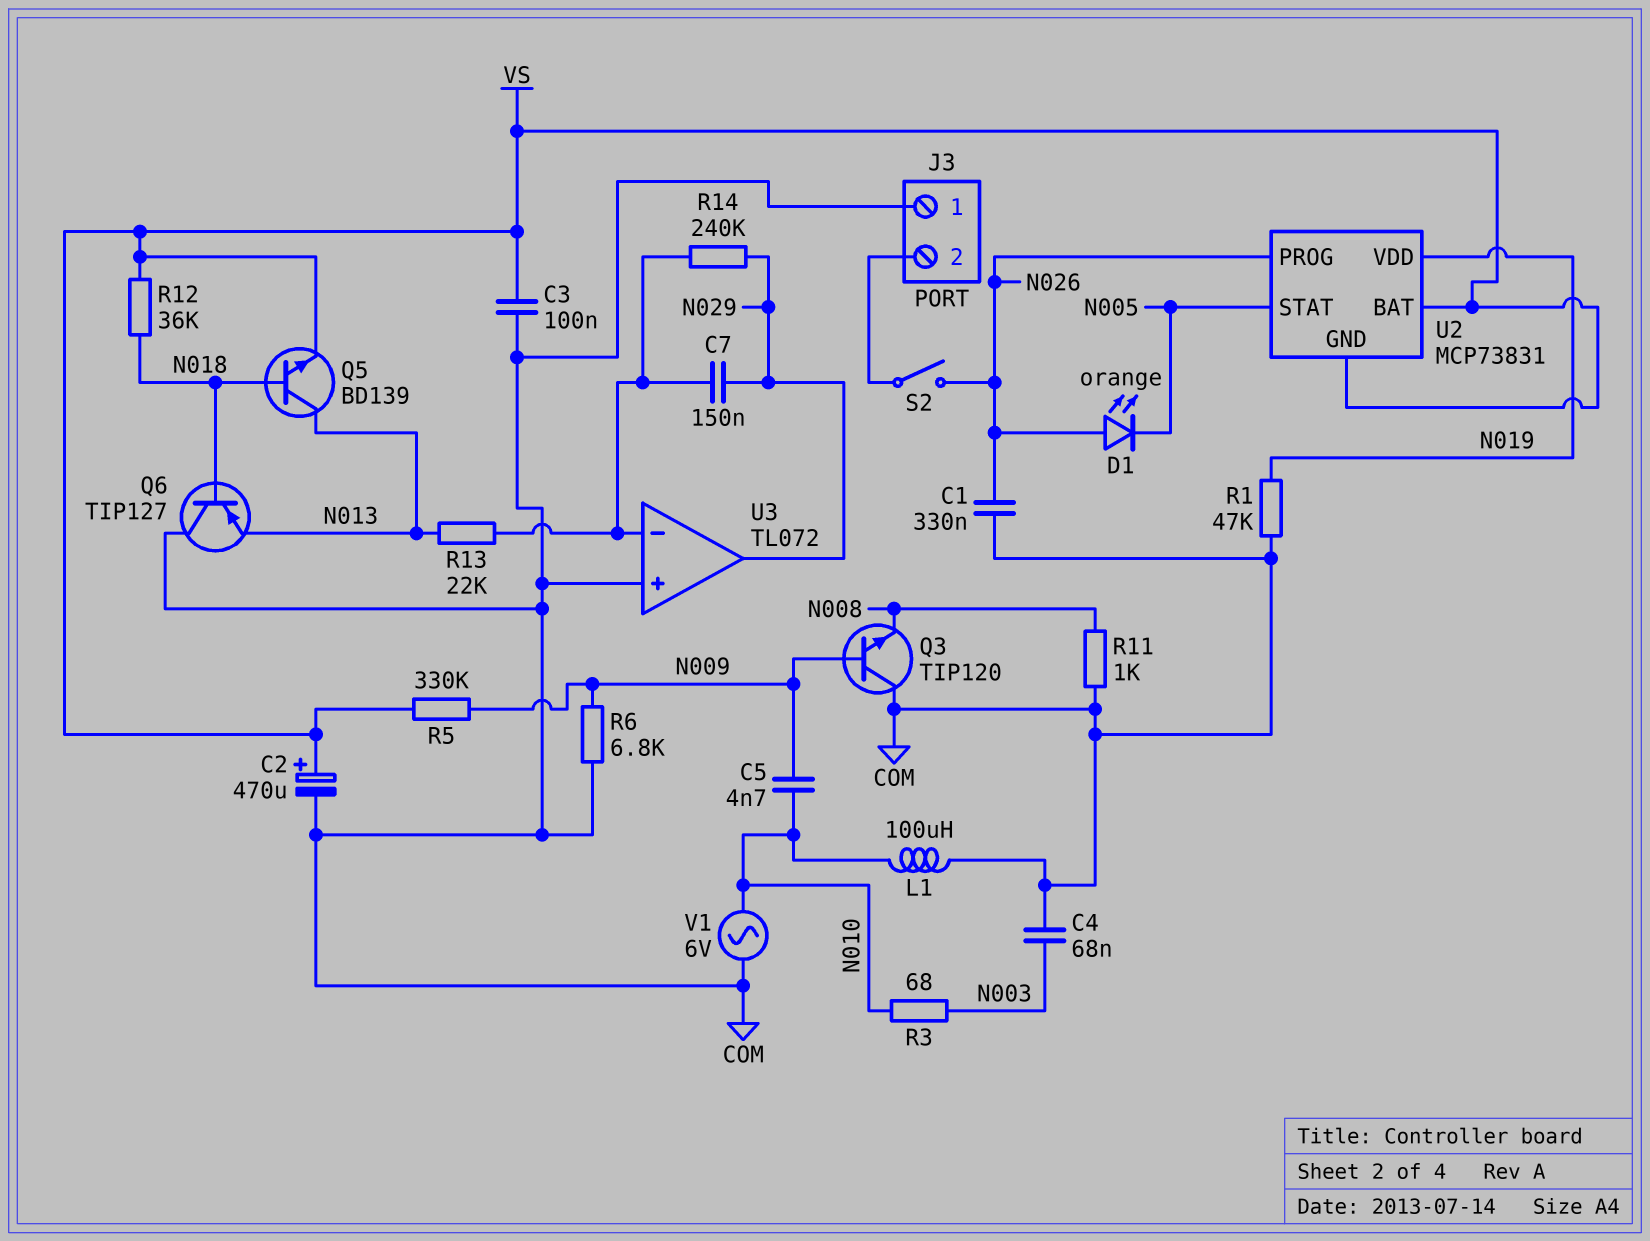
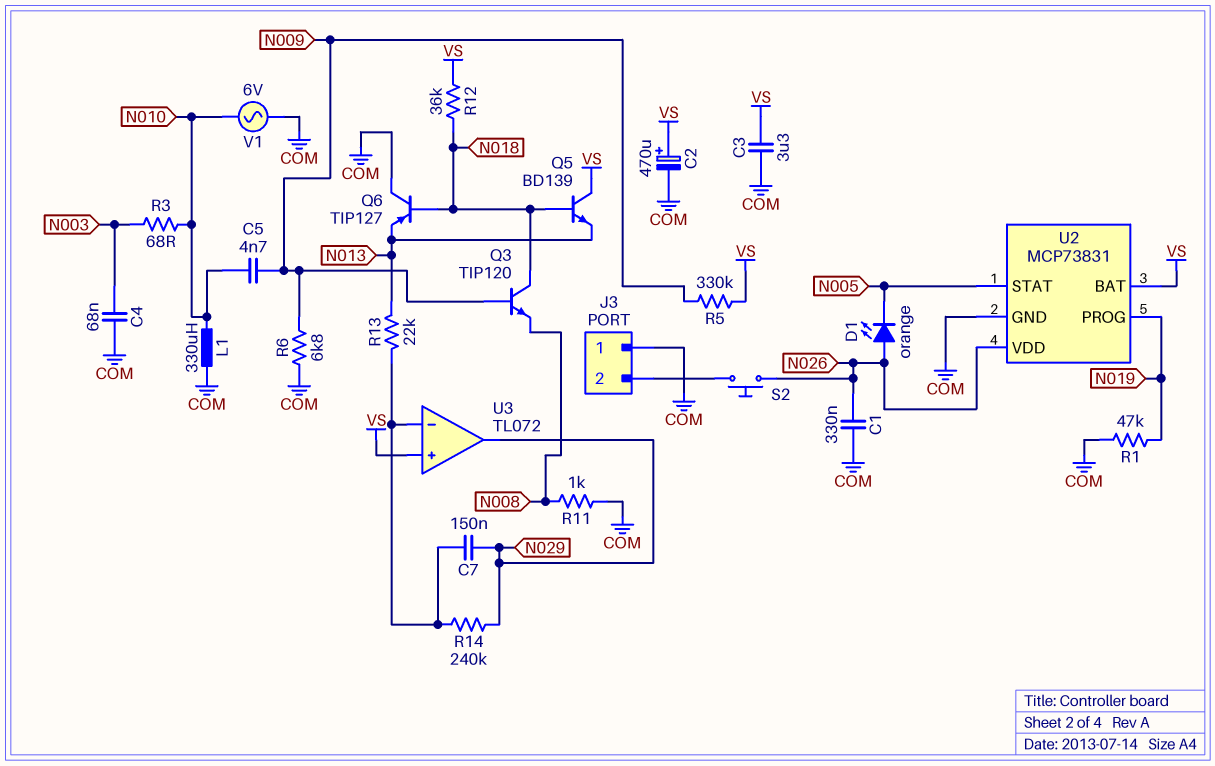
C3: 100nF (COM, VS) -> 3.3uF (COM, VS)
L1: 100uH (COM, N010) -> 330uH (COM, N010)
Q3: NPN TIP120 (B N009, C COM, E N008) -> NPN TIP120 (B N009, C N018, E N008)
Q5: NPN BD139 (B N018, C N013, E VS) -> NPN BD139 (B N018, C VS, E N013)
S2: switch (J3/2, N026) -> button (J3/2, N026)
U2 pin GND: VS -> COM
U2 pin PROG: N026 -> N019
U2 pin VDD: N019 -> N026
U3 pin in+: COM -> VS

